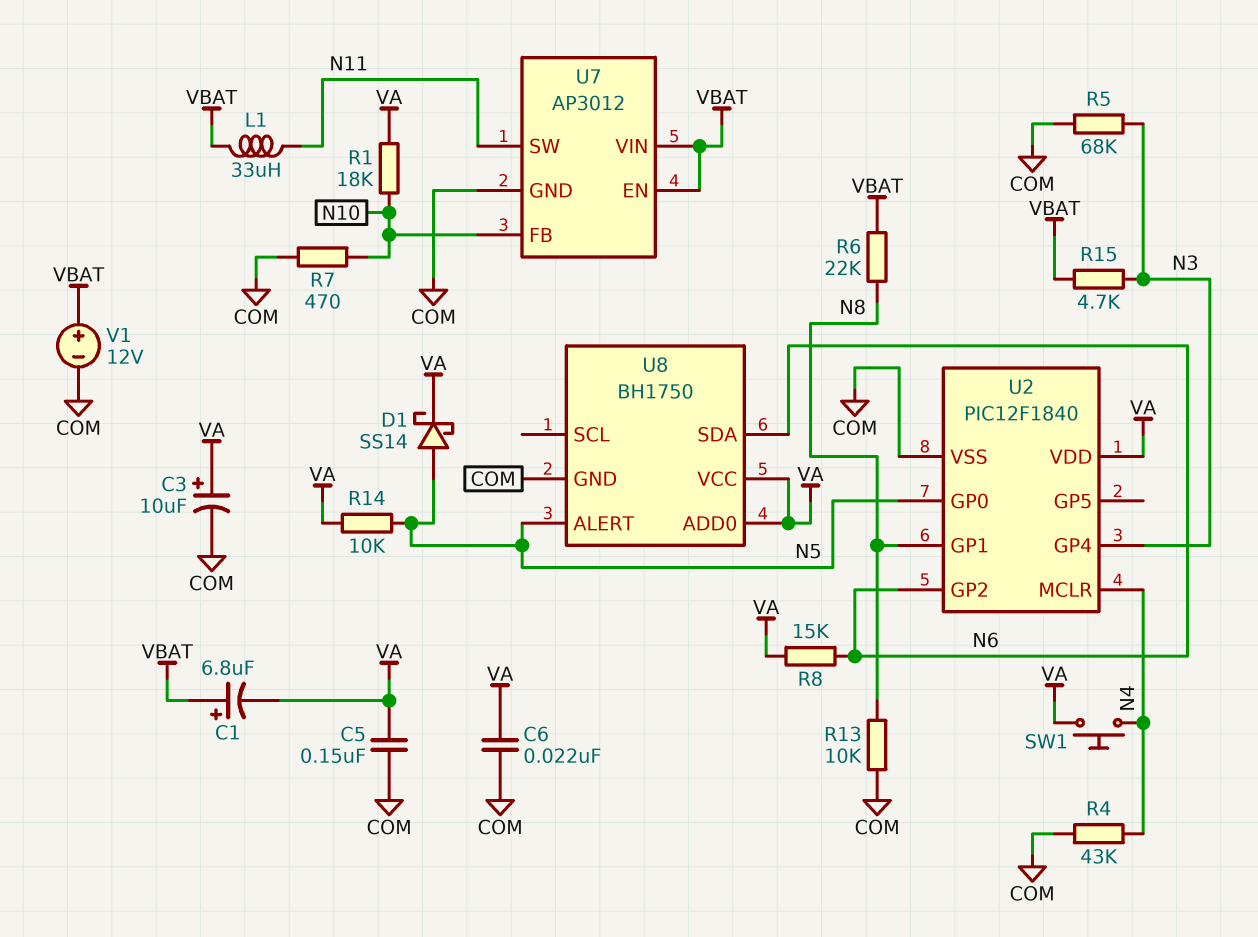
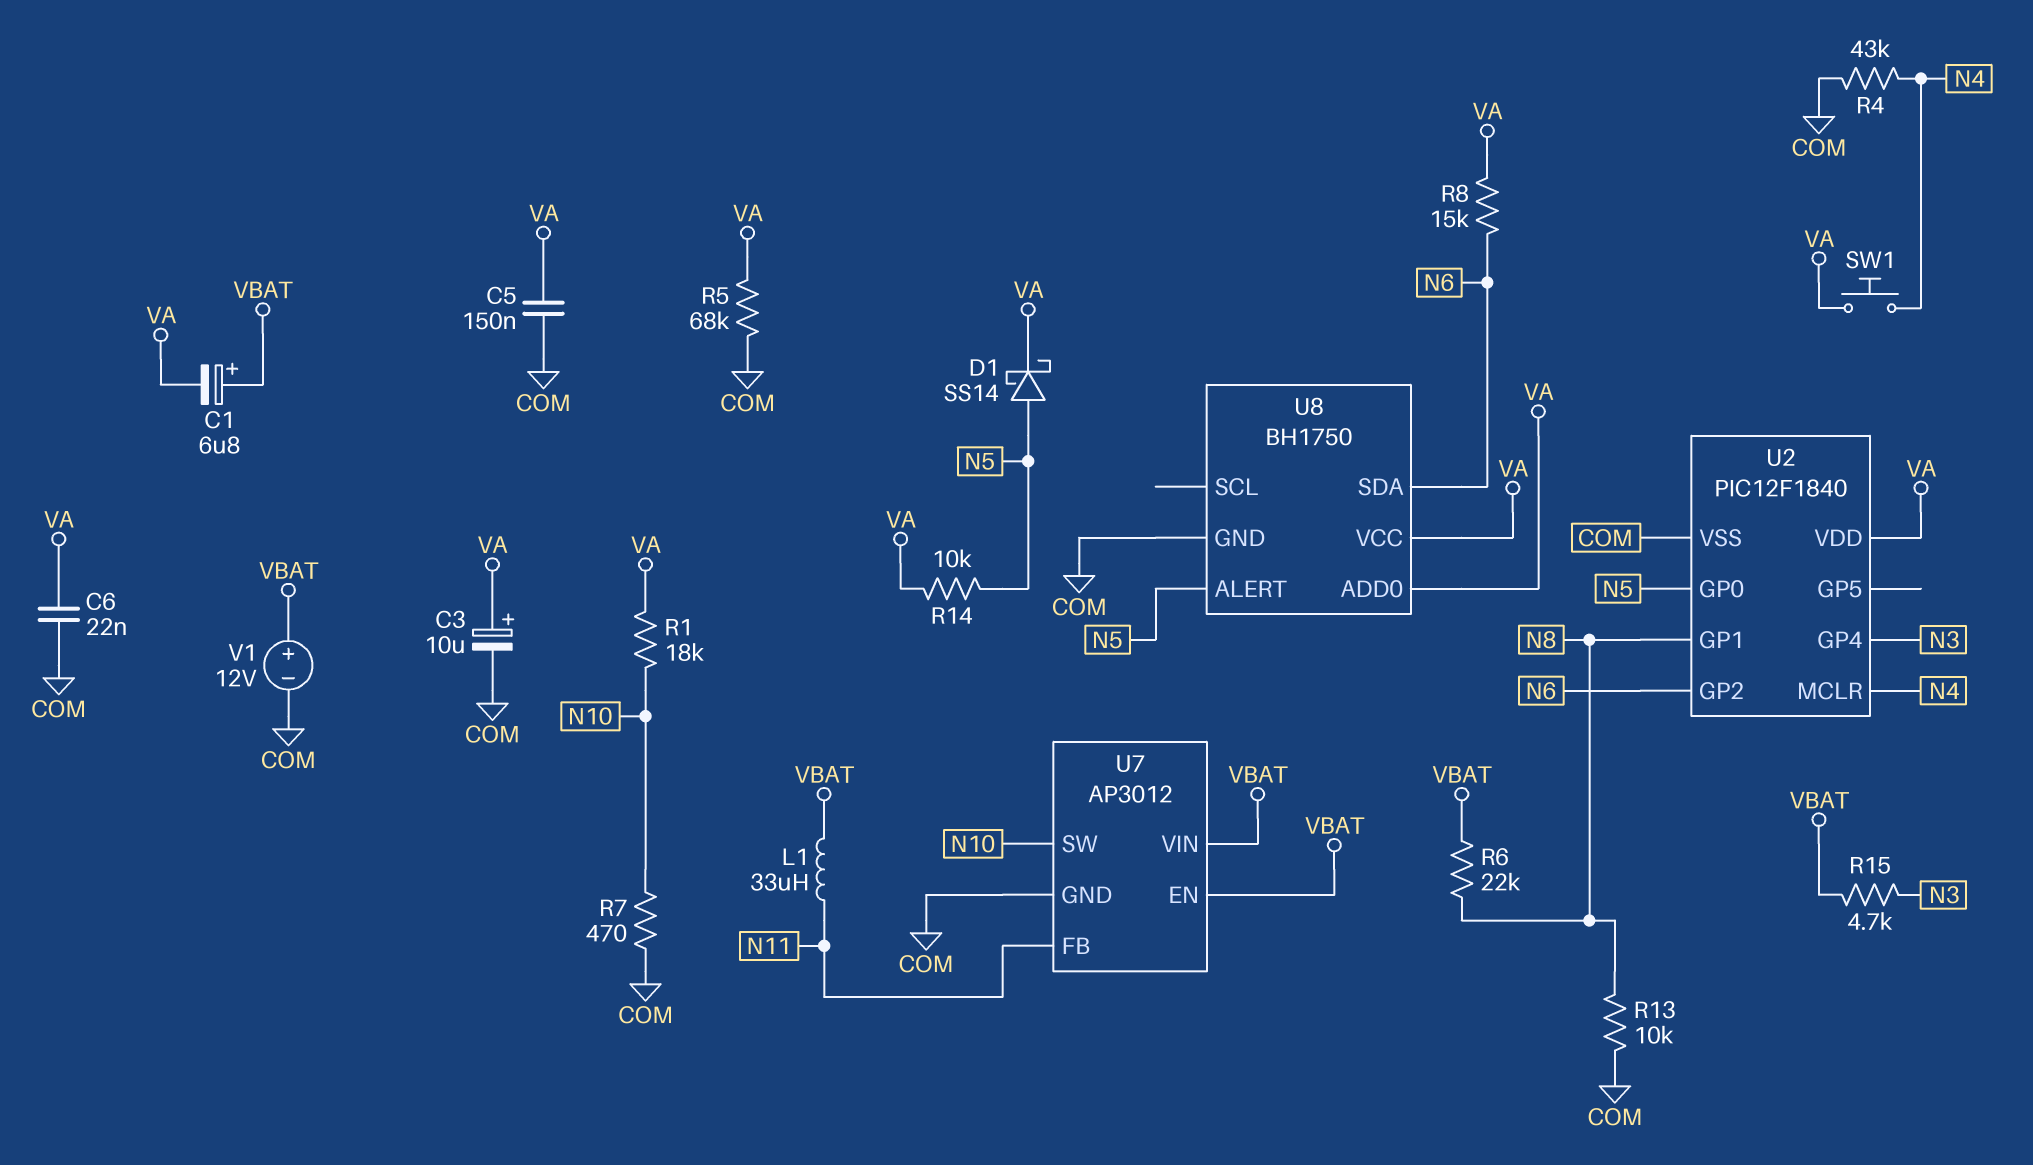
R5: 68k (COM, N3) -> 68k (COM, VA)
U7 pin FB: N10 -> N11
U7 pin SW: N11 -> N10

